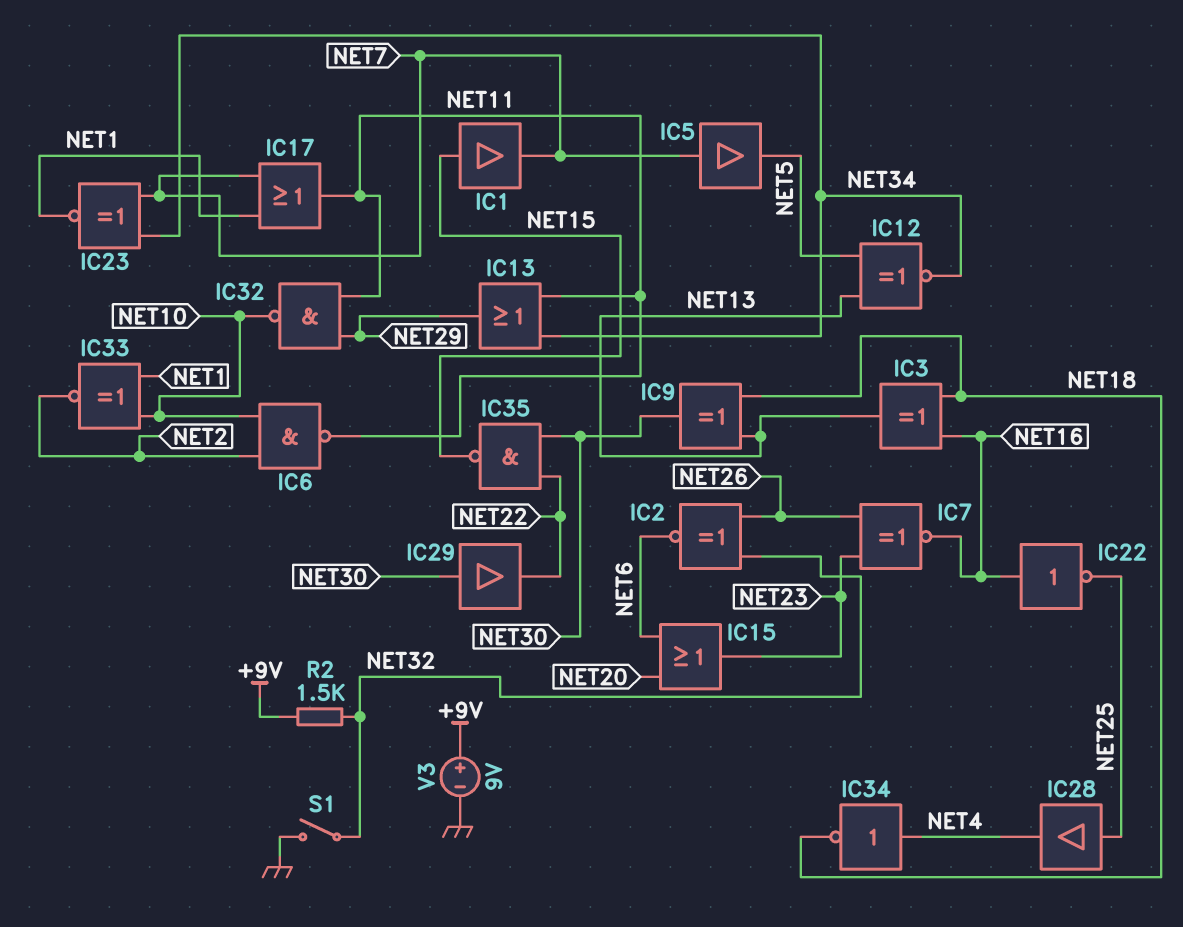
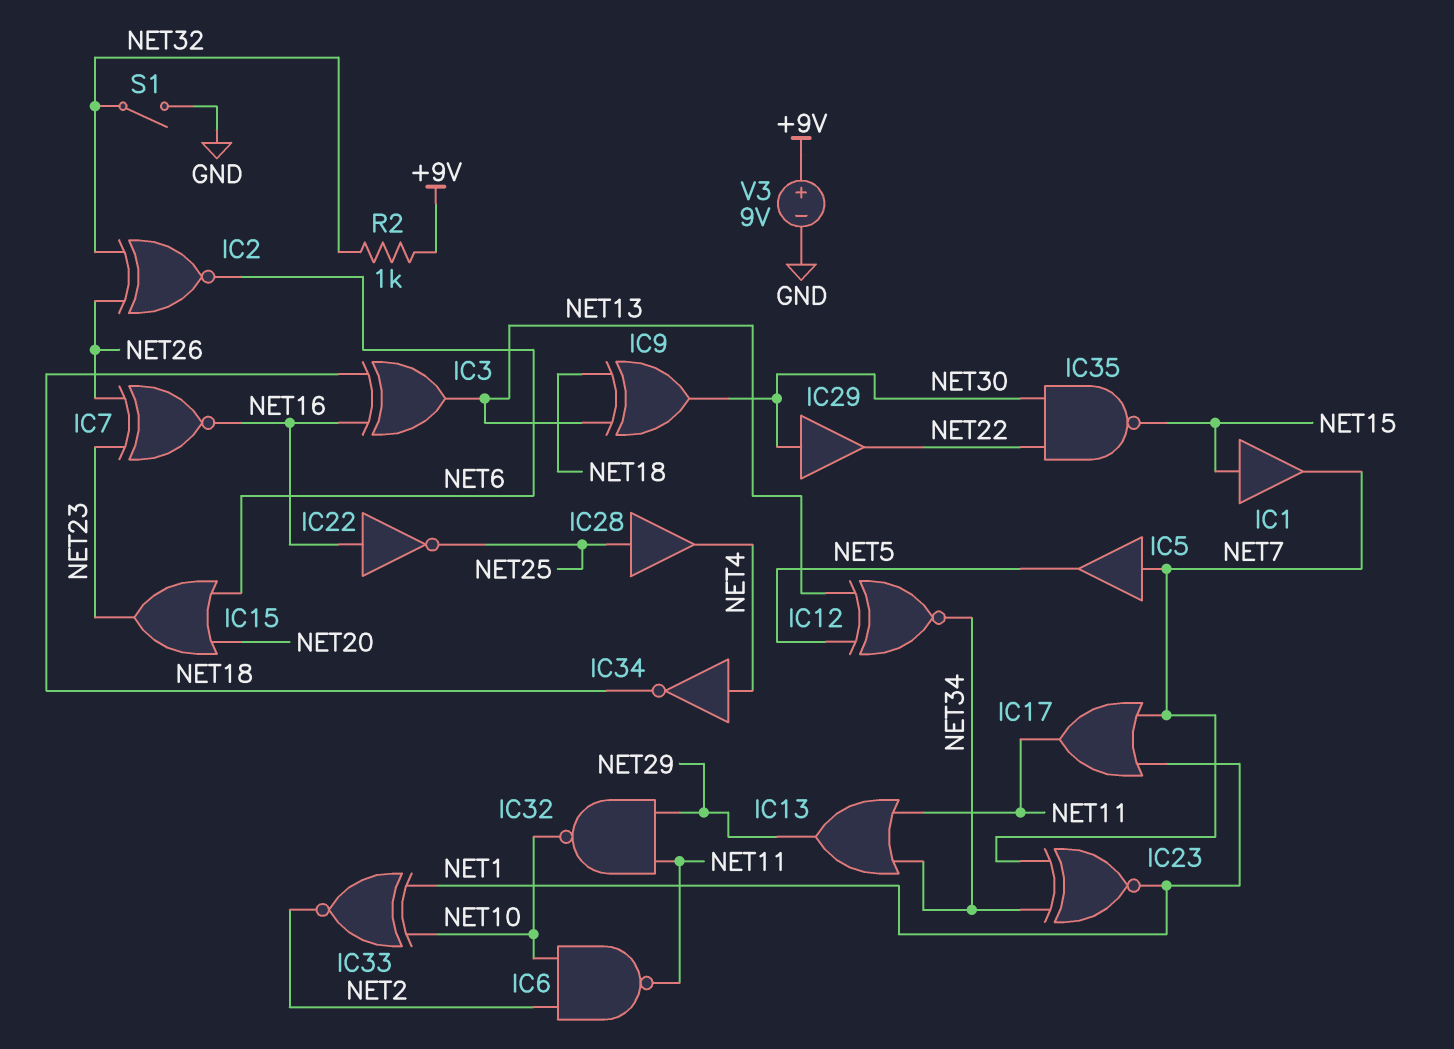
R2: 1.5k (+9V, NET32) -> 1k (+9V, NET32)

